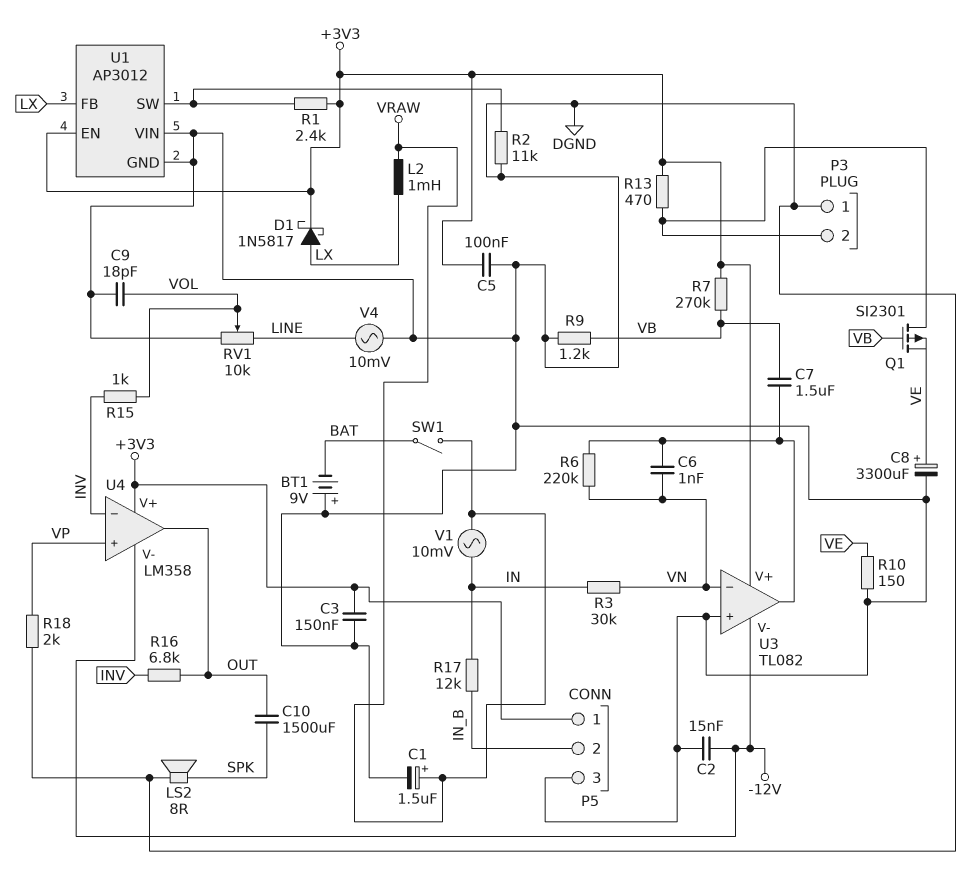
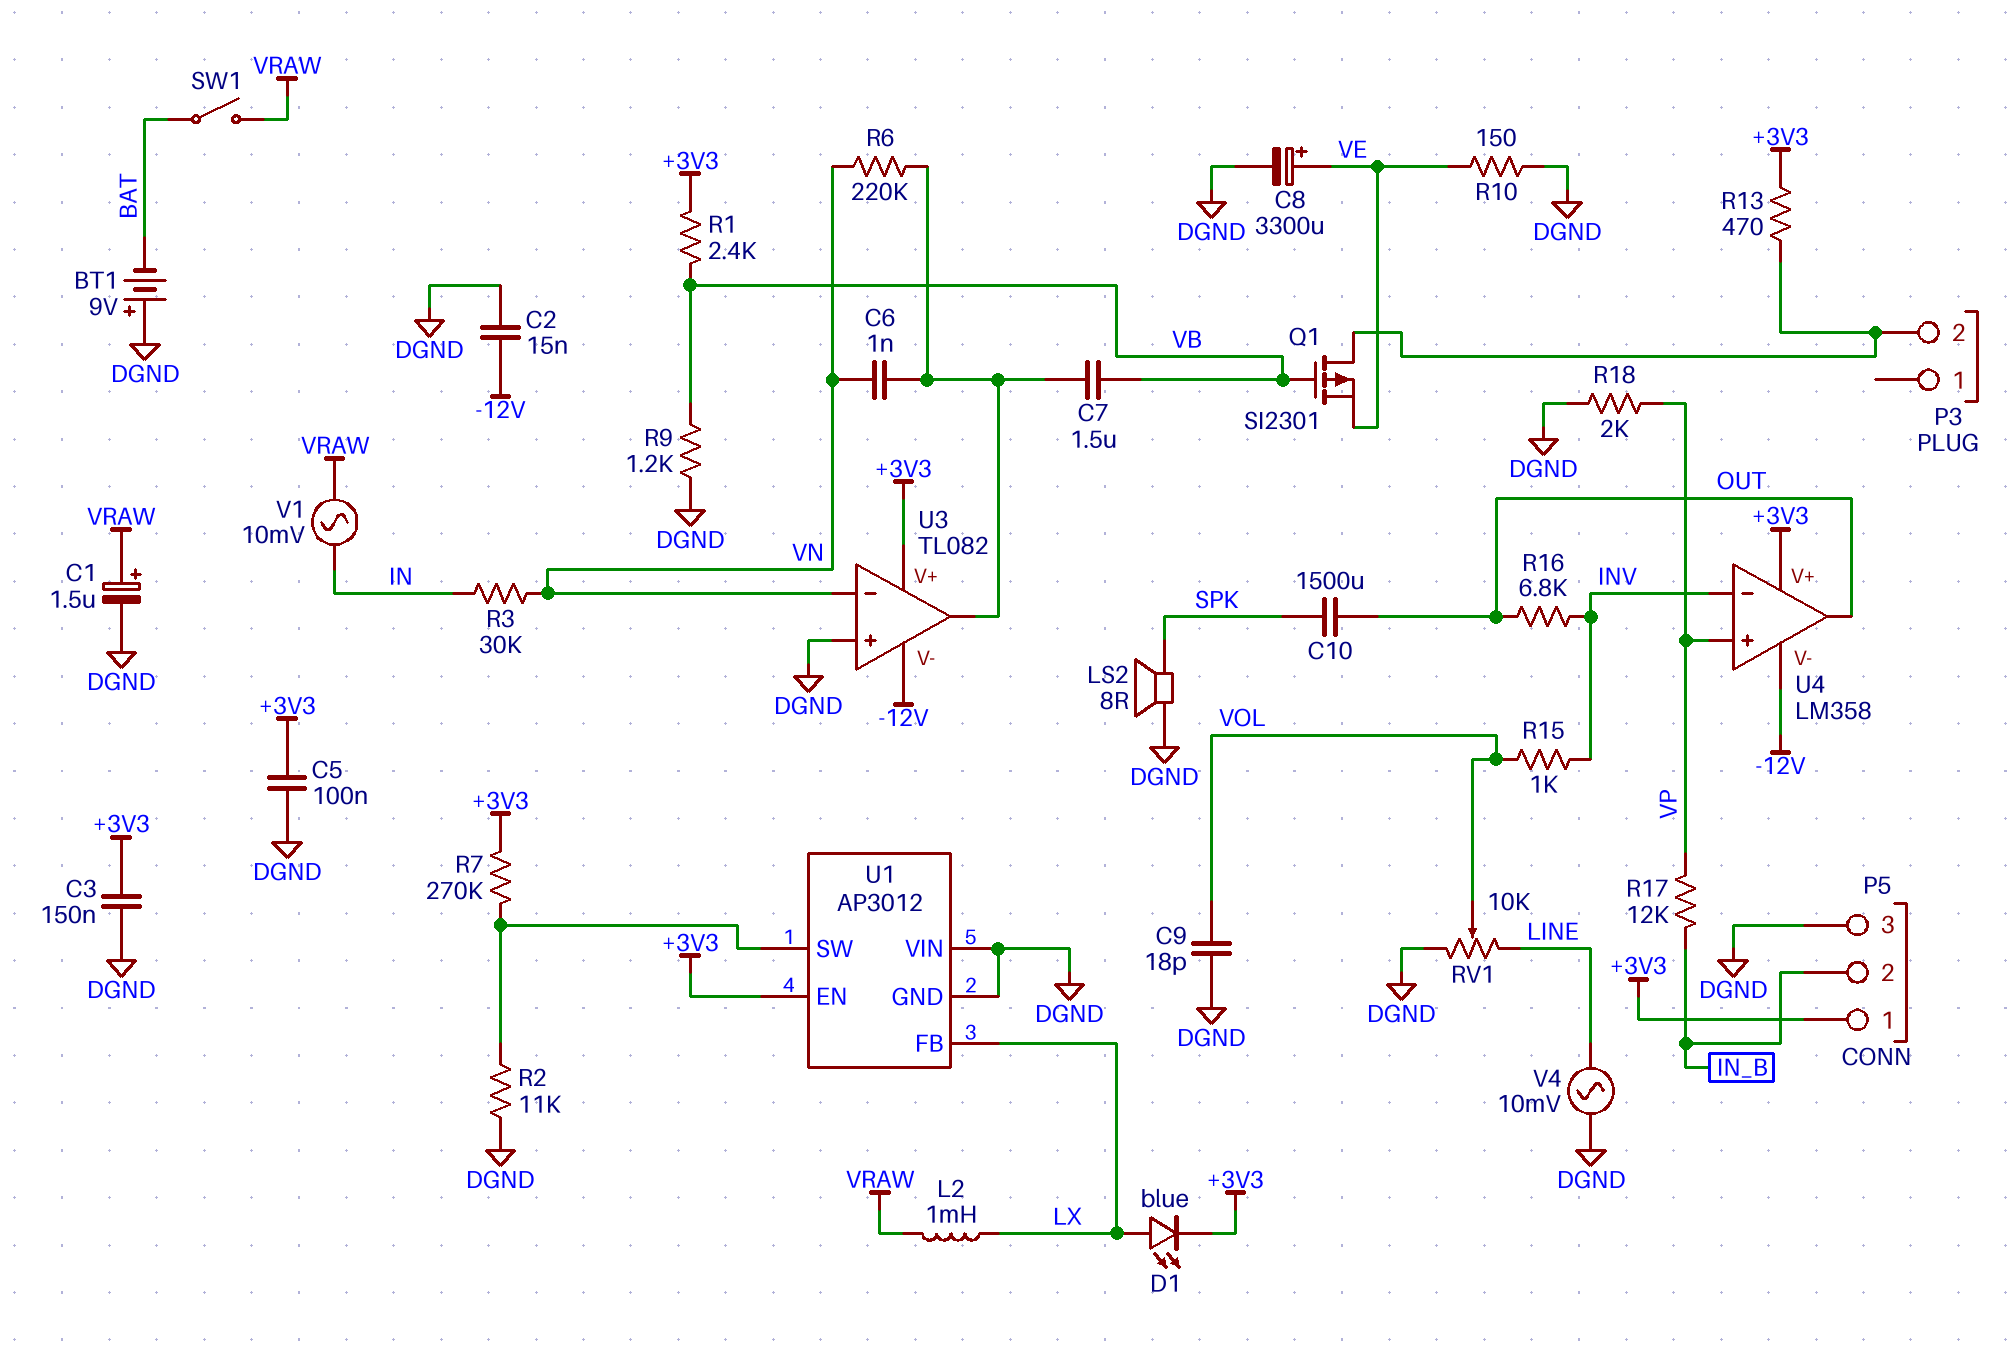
D1: schottky 1N5817 (A LX, K +3V3) -> LED blue (A LX, K +3V3)
P3 pin 1: DGND -> none
R1: 2.4k (+3V3, U1/SW) -> 2.4k (+3V3, VB)
R7: 270k (+3V3, VB) -> 270k (+3V3, U1/SW)
R17: 12k (IN, IN_B) -> 12k (IN_B, VP)

